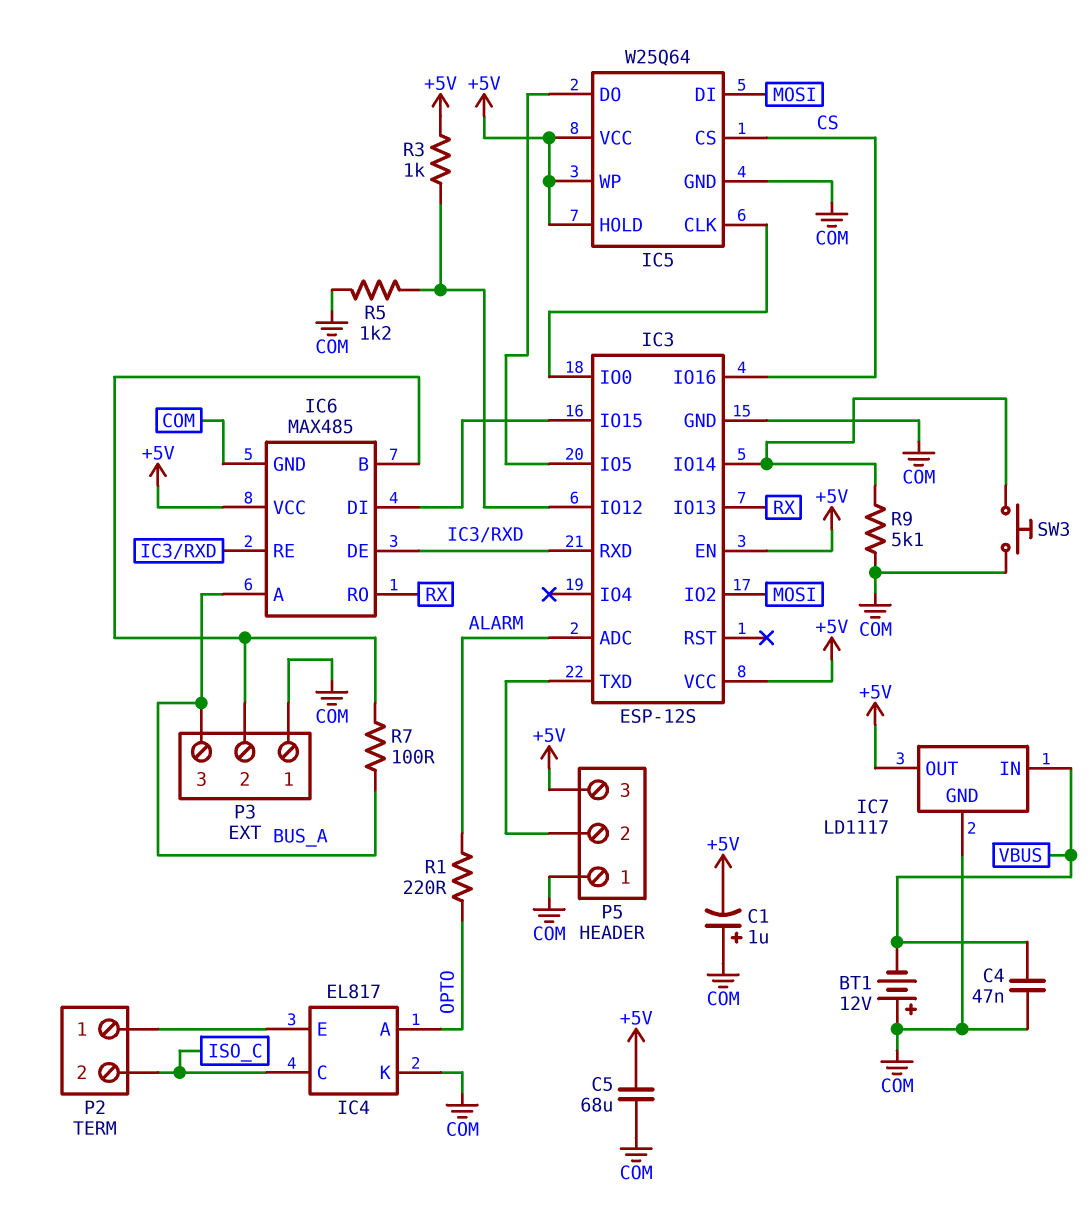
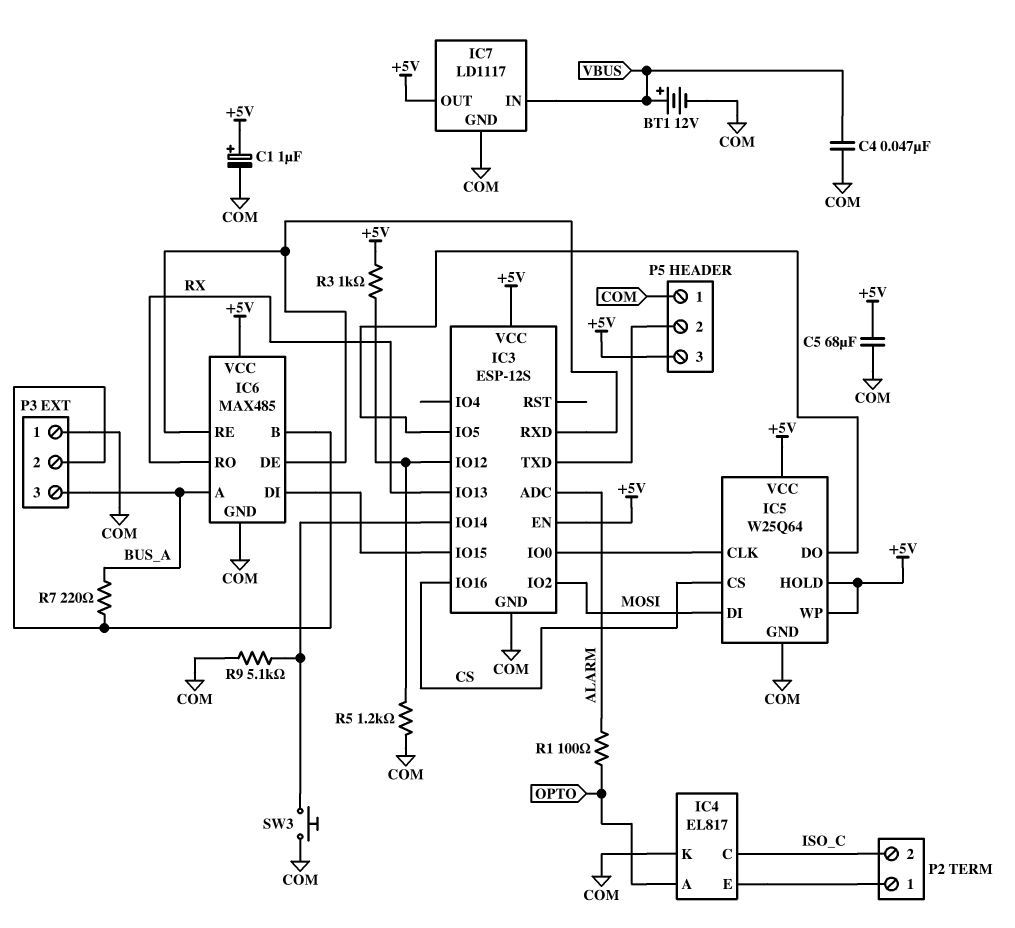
BT1: 12V (plus COM, minus VBUS) -> 12V (plus VBUS, minus COM)
C1: 1uF (plus COM, minus +5V) -> 1uF (plus +5V, minus COM)
R1: 220 (ALARM, OPTO) -> 100 (ALARM, OPTO)
R7: 100 (BUS_A, IC6/B) -> 220 (BUS_A, IC6/B)

